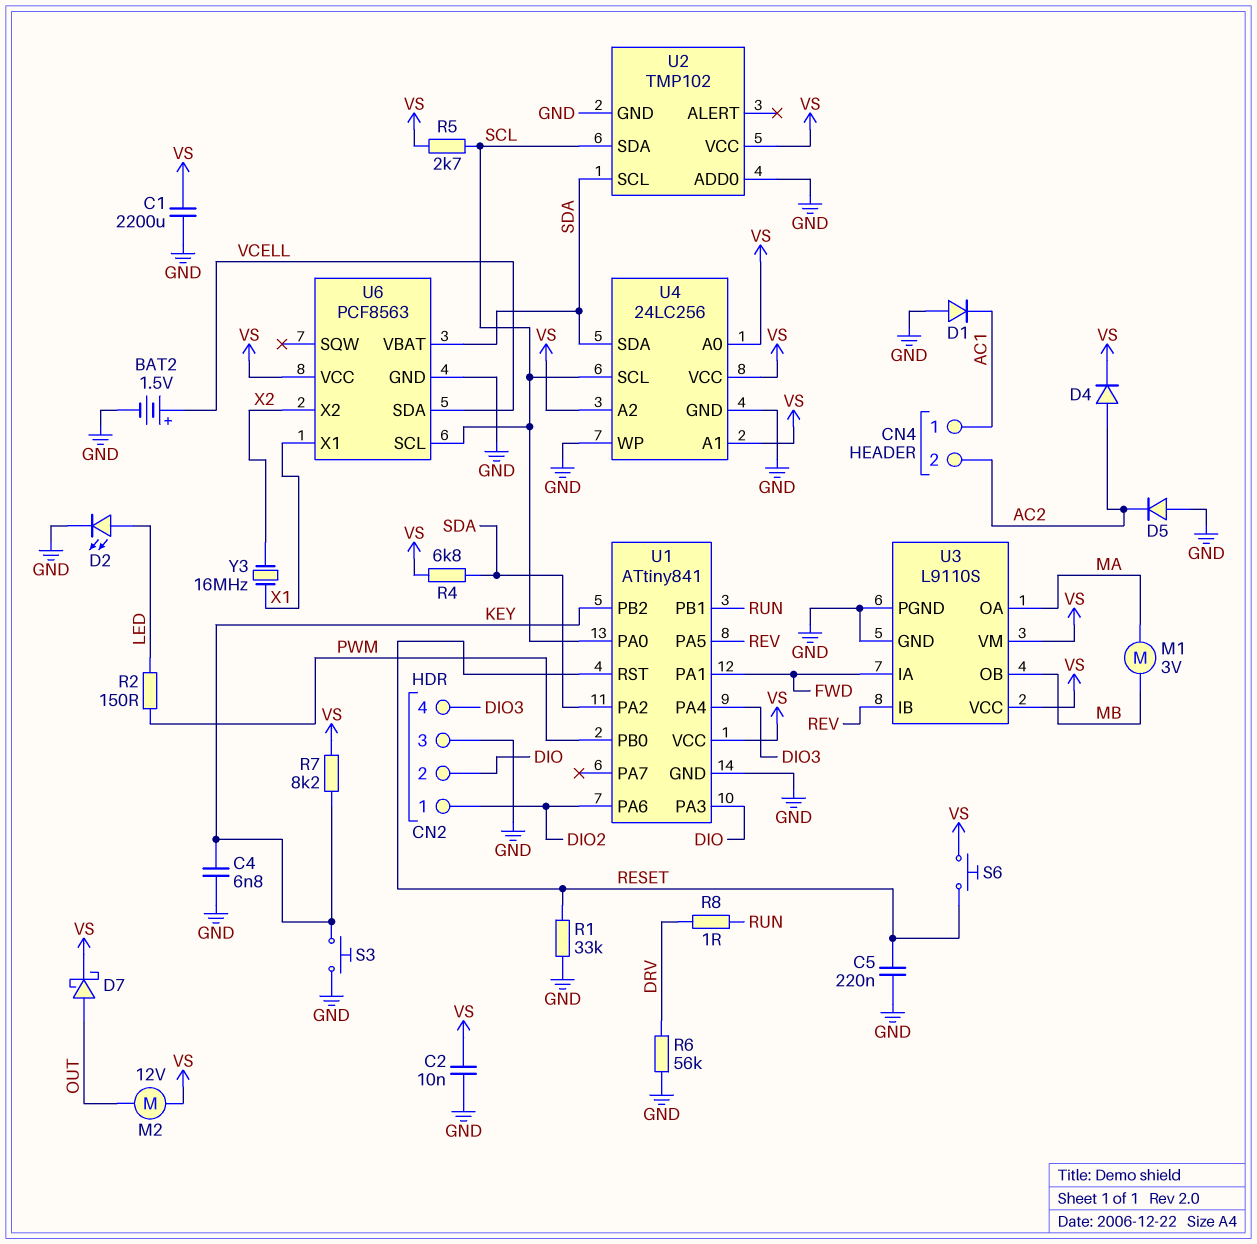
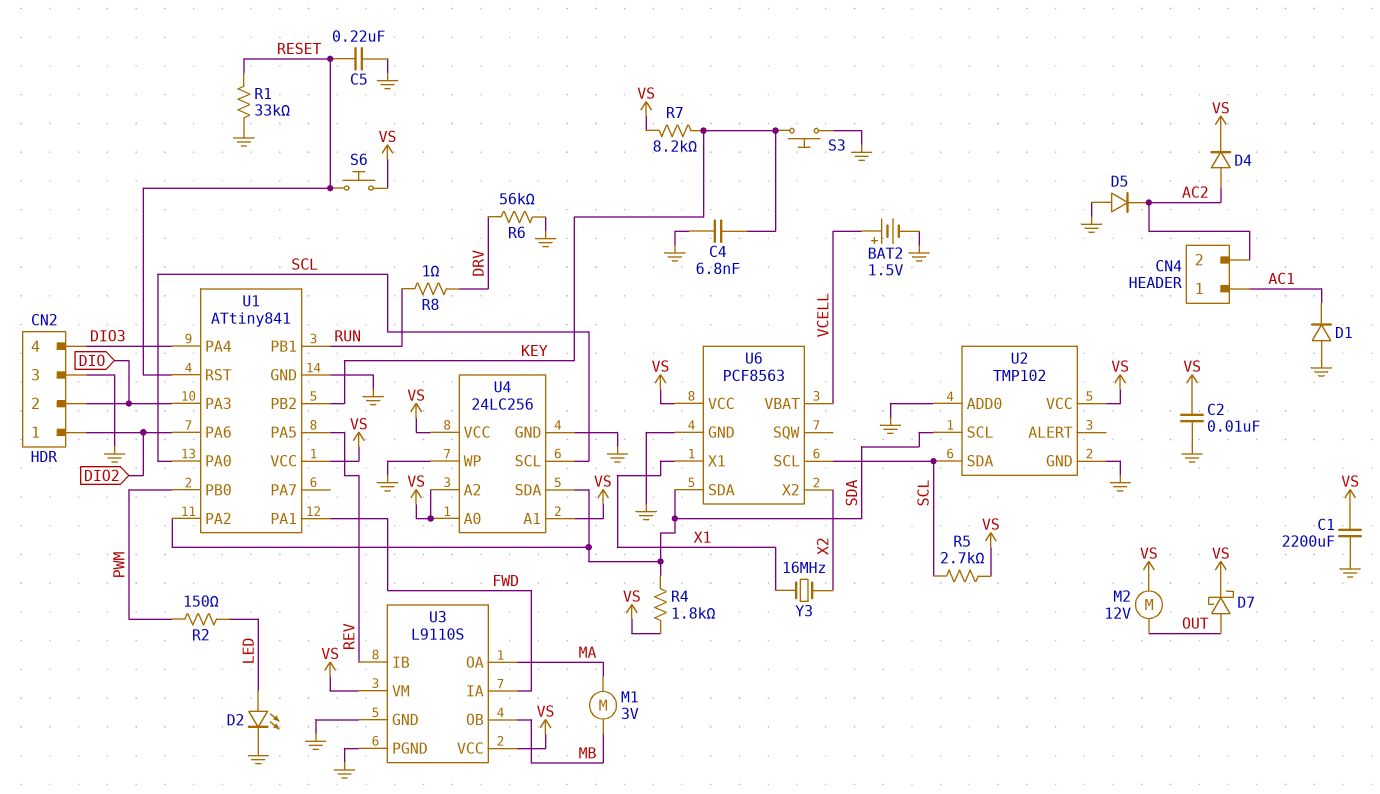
R4: 6.8k (SDA, VS) -> 1.8k (SDA, VS)
U6 pin SDA: VCELL -> SDA
U6 pin VBAT: SDA -> VCELL

